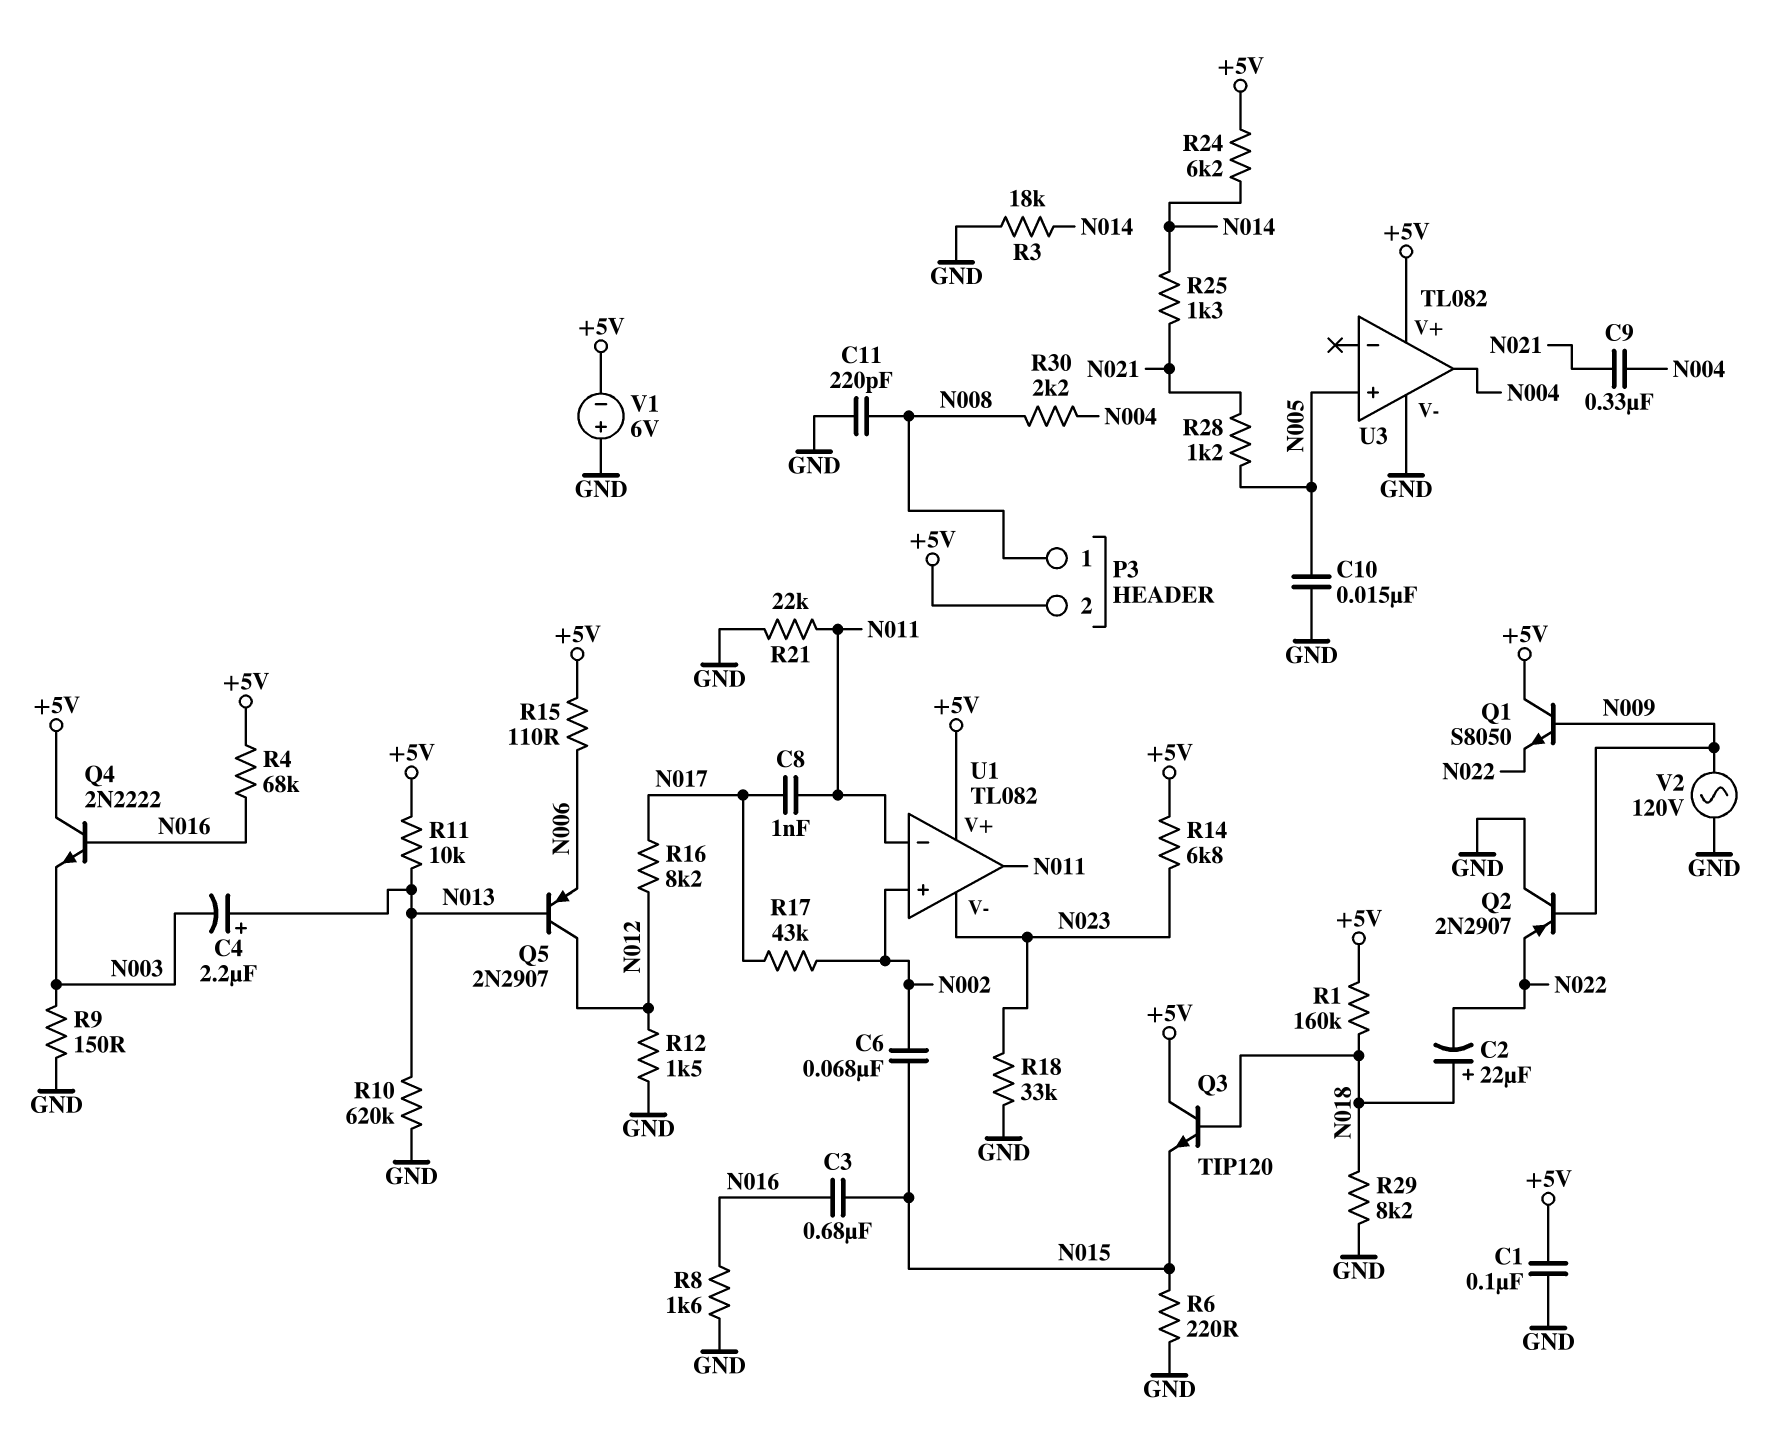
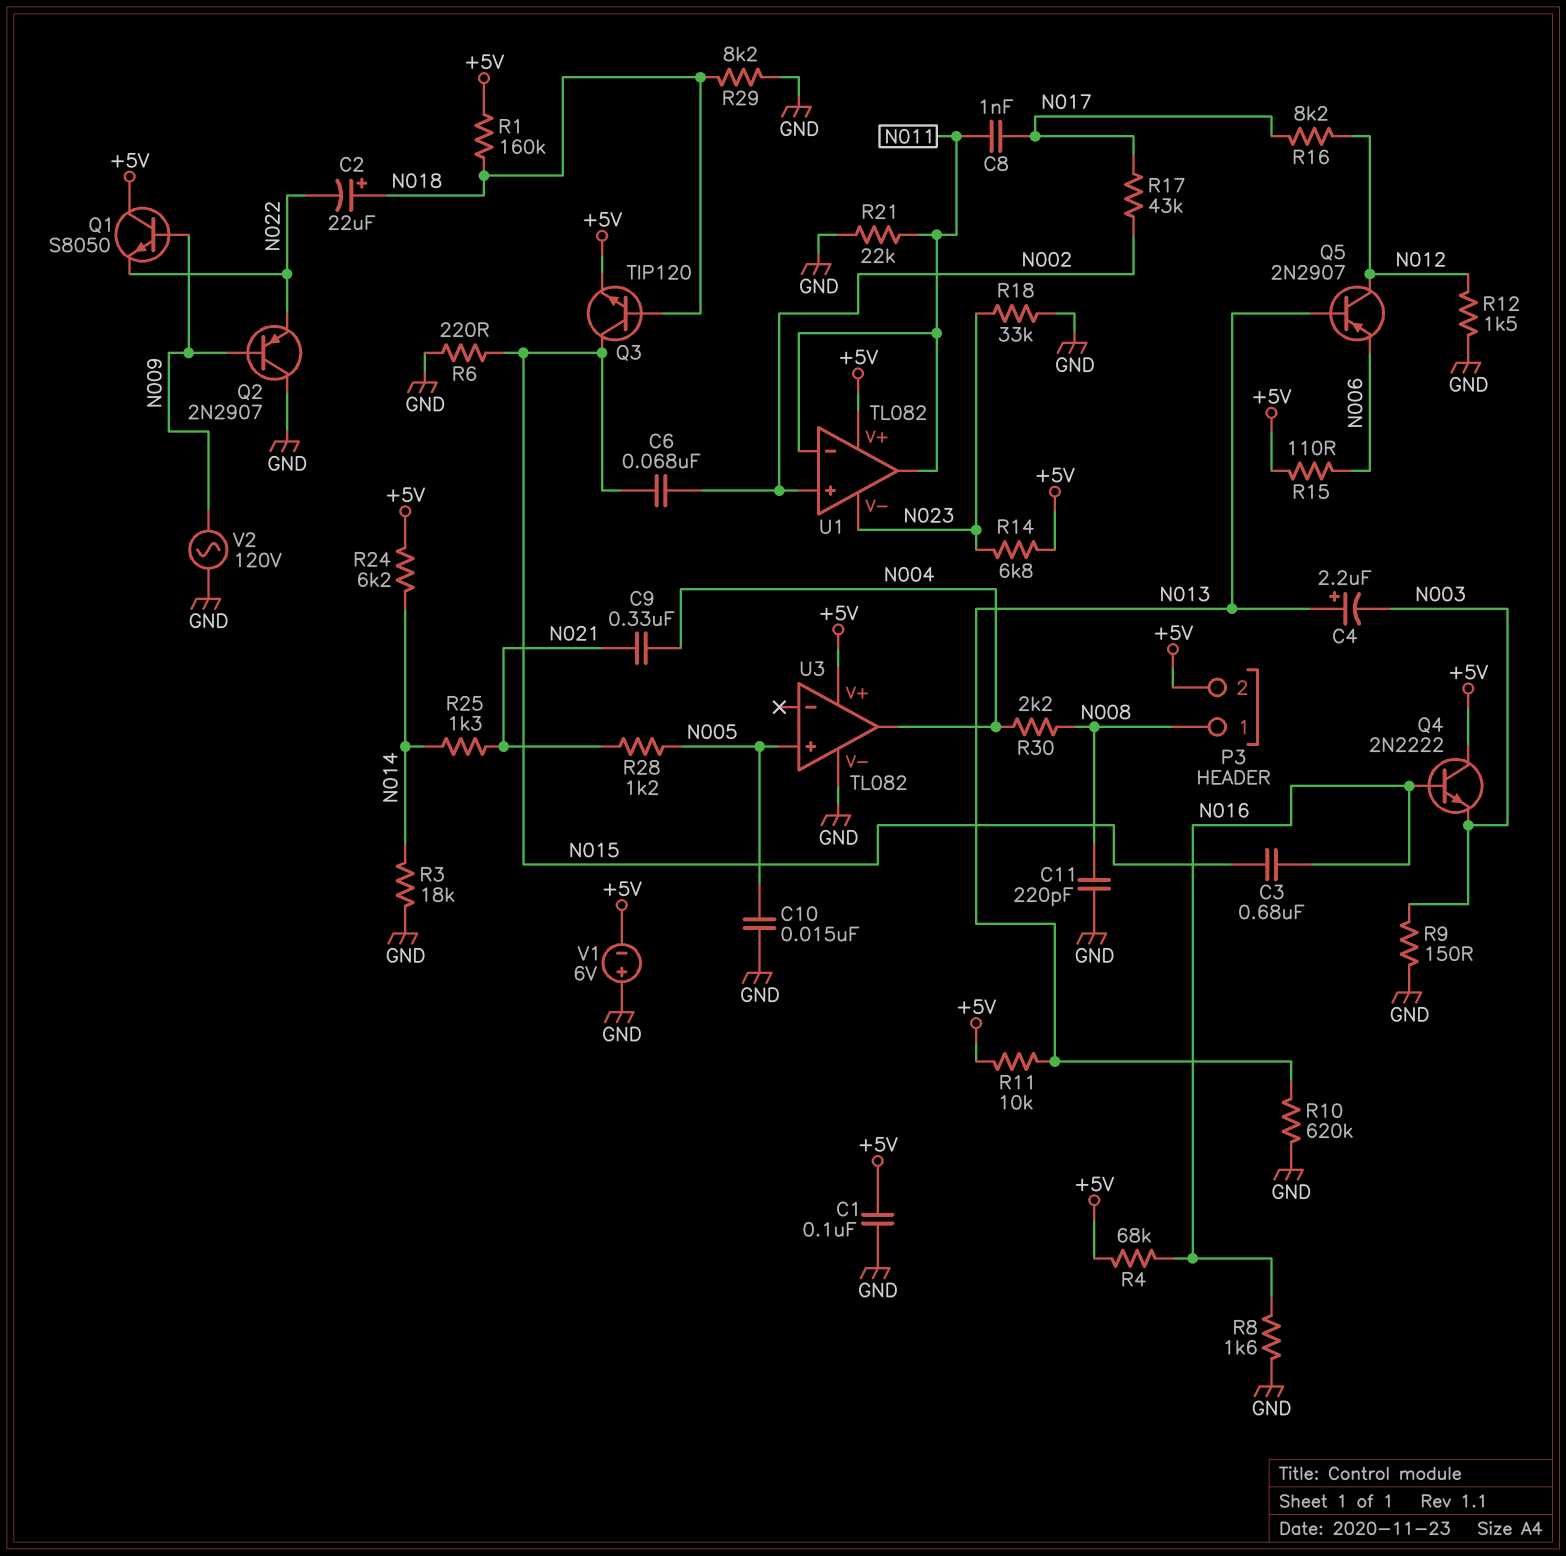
Q3: NPN TIP120 (B N018, C +5V, E N015) -> NPN TIP120 (B N018, C N015, E +5V)

